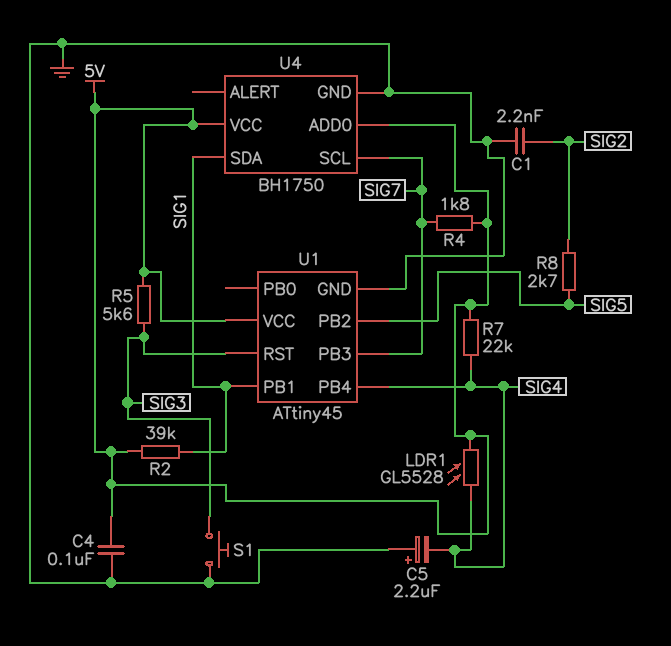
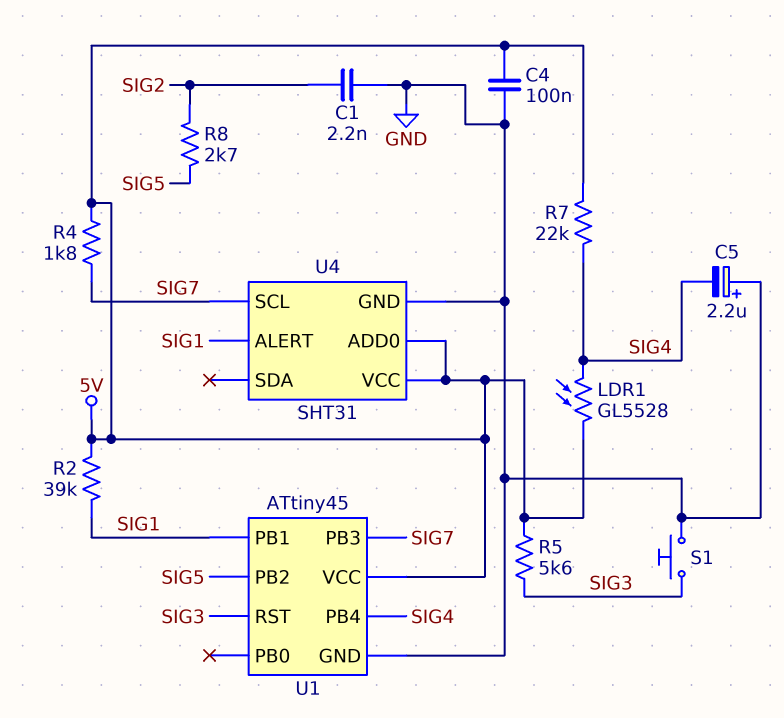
U4: BH1750 -> SHT31
U4 pin ALERT: none -> SIG1
U4 pin SDA: SIG1 -> none

